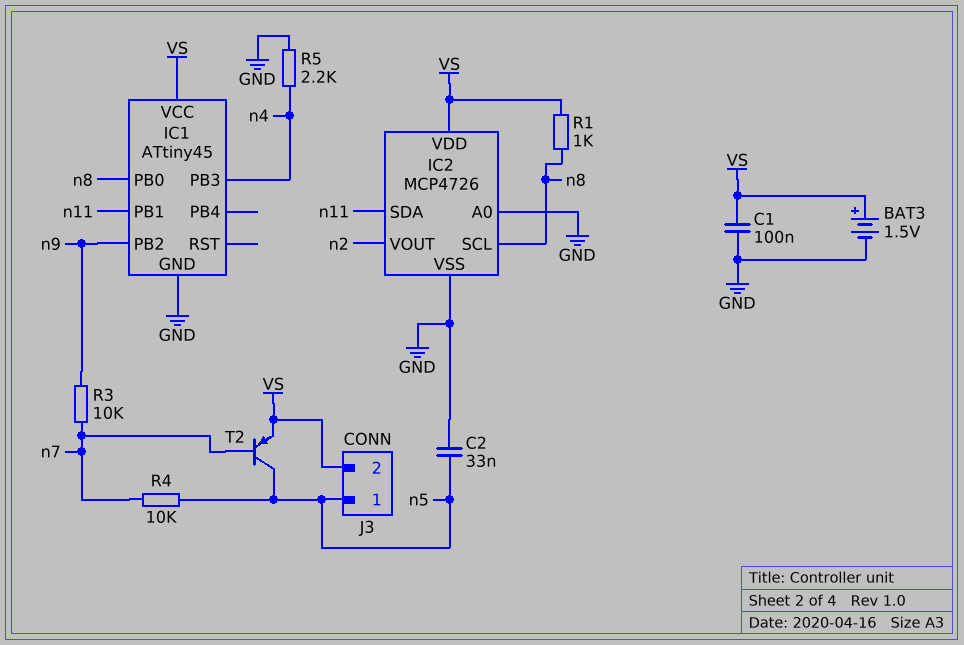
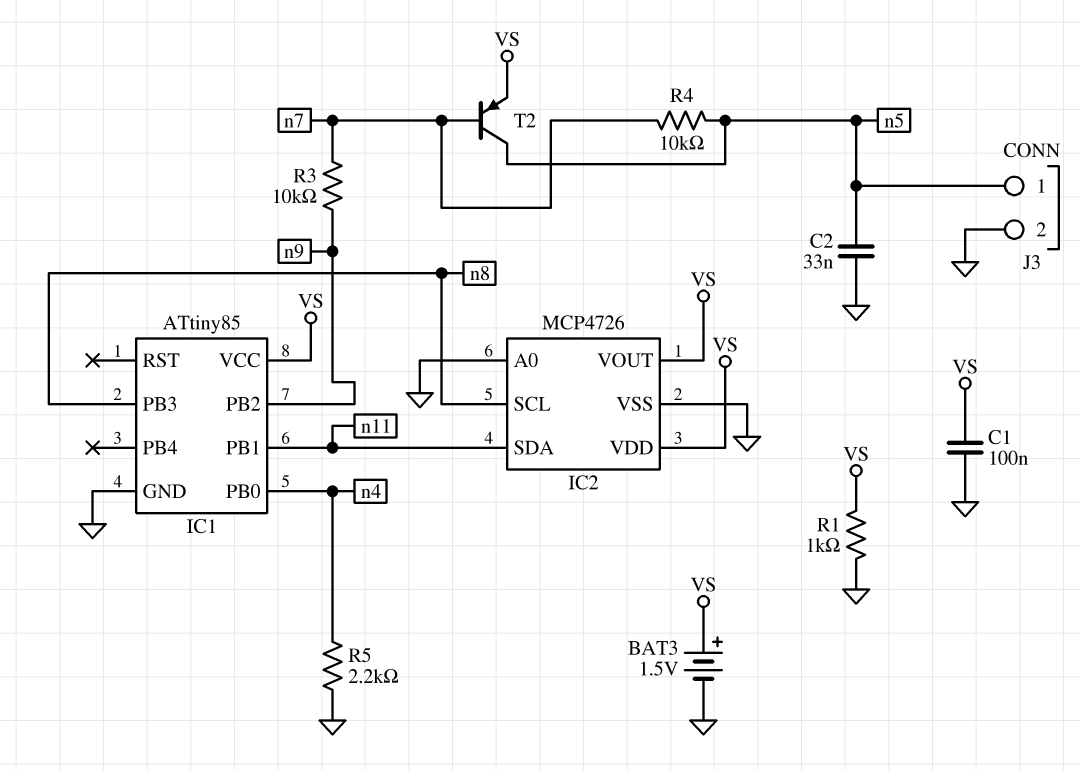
IC1: ATtiny45 -> ATtiny85
IC1 pin PB0: n8 -> n4
IC1 pin PB3: n4 -> n8
IC2 pin VOUT: n2 -> VS
J3 pin 2: VS -> GND
R1: 1k (VS, n8) -> 1k (GND, VS)

